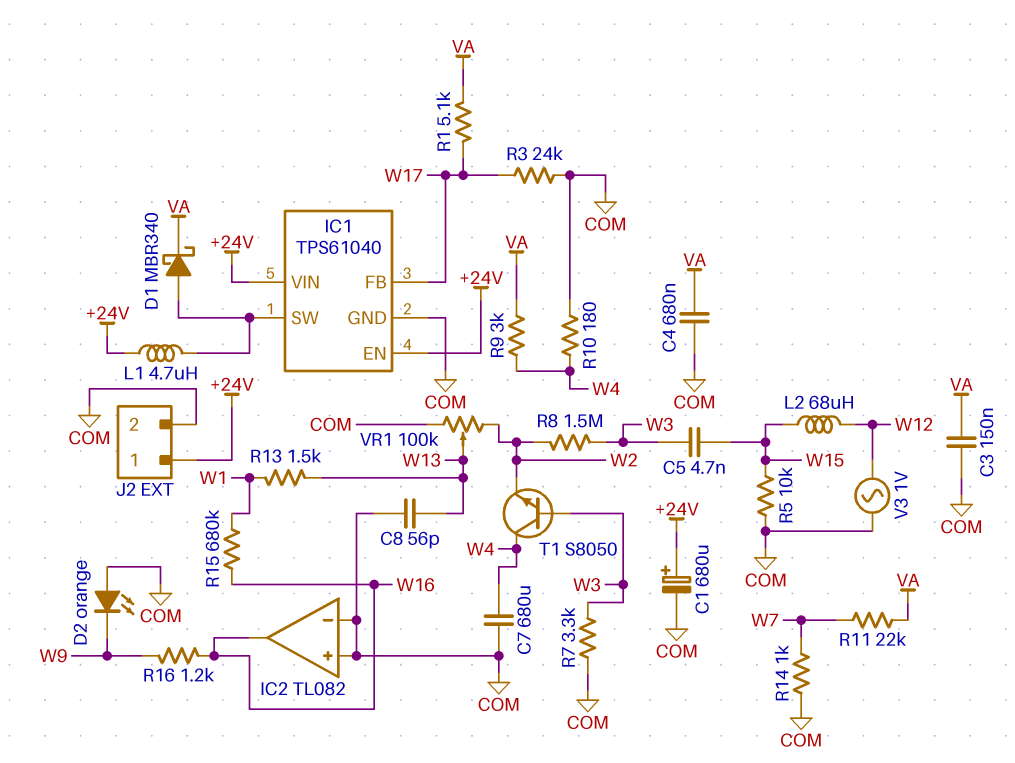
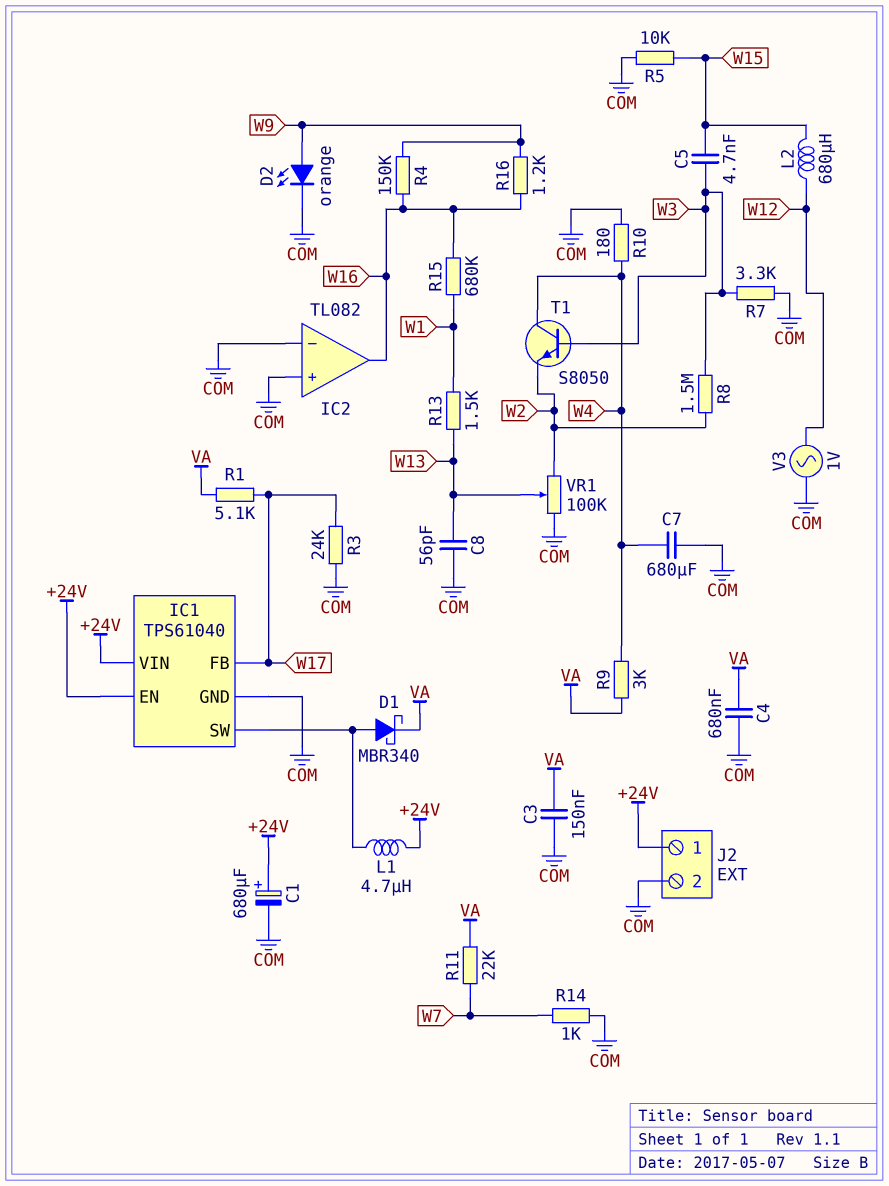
D2: LED orange (A COM, K W9) -> LED orange (A W9, K COM)
L2: 68uH (W12, W15) -> 680uH (W12, W15)
R4: none -> 150k (W9, W16)

